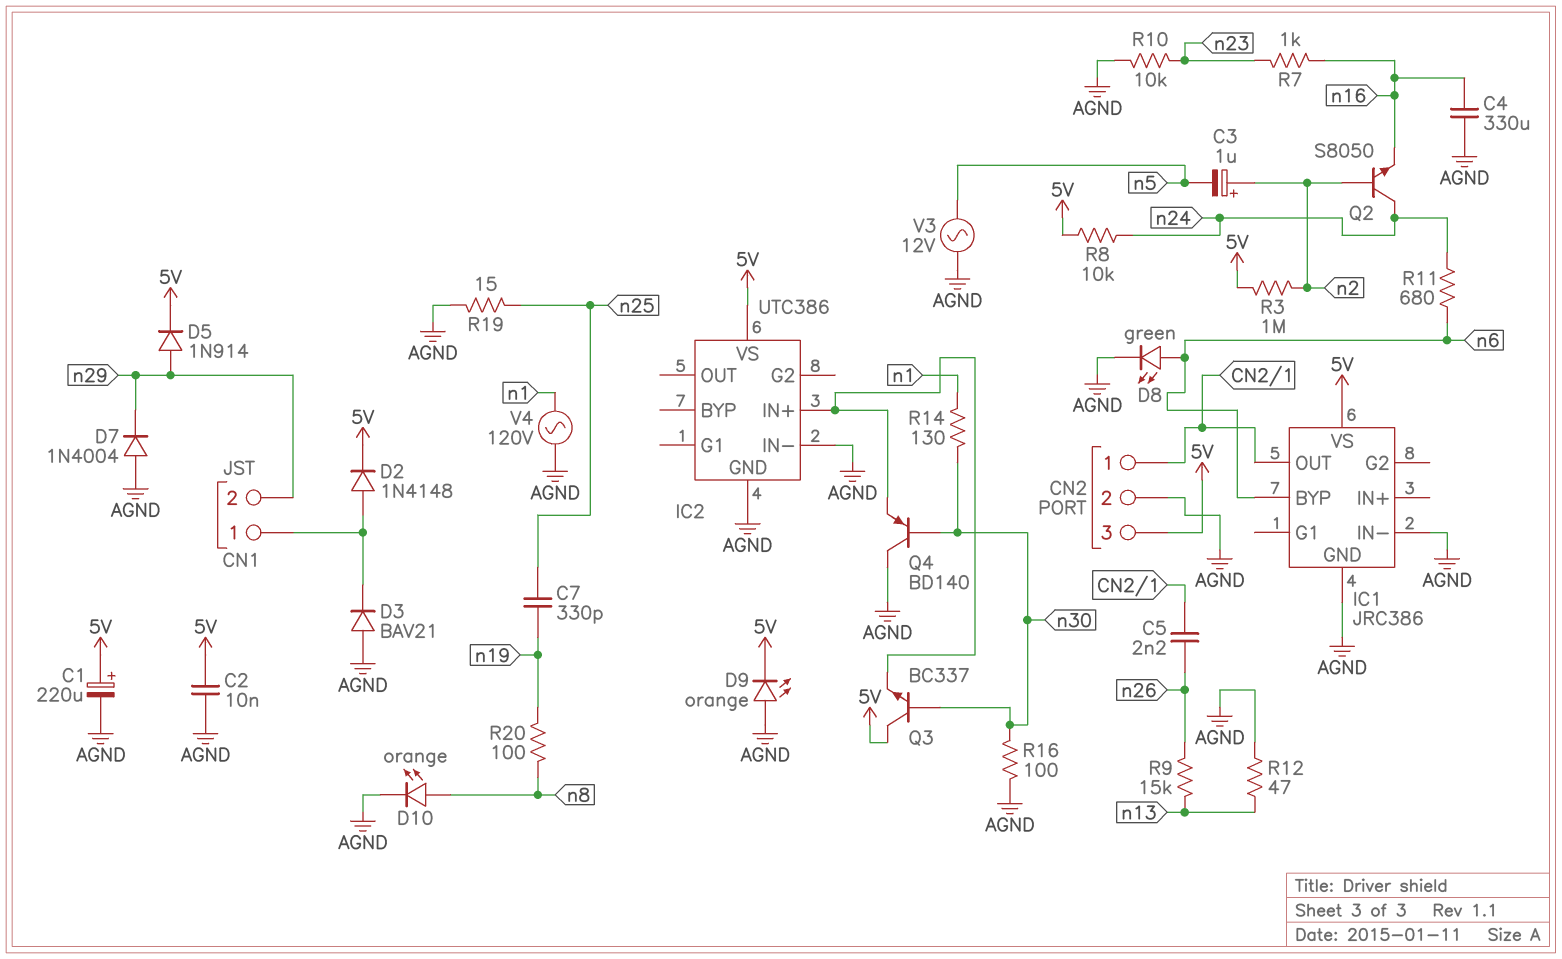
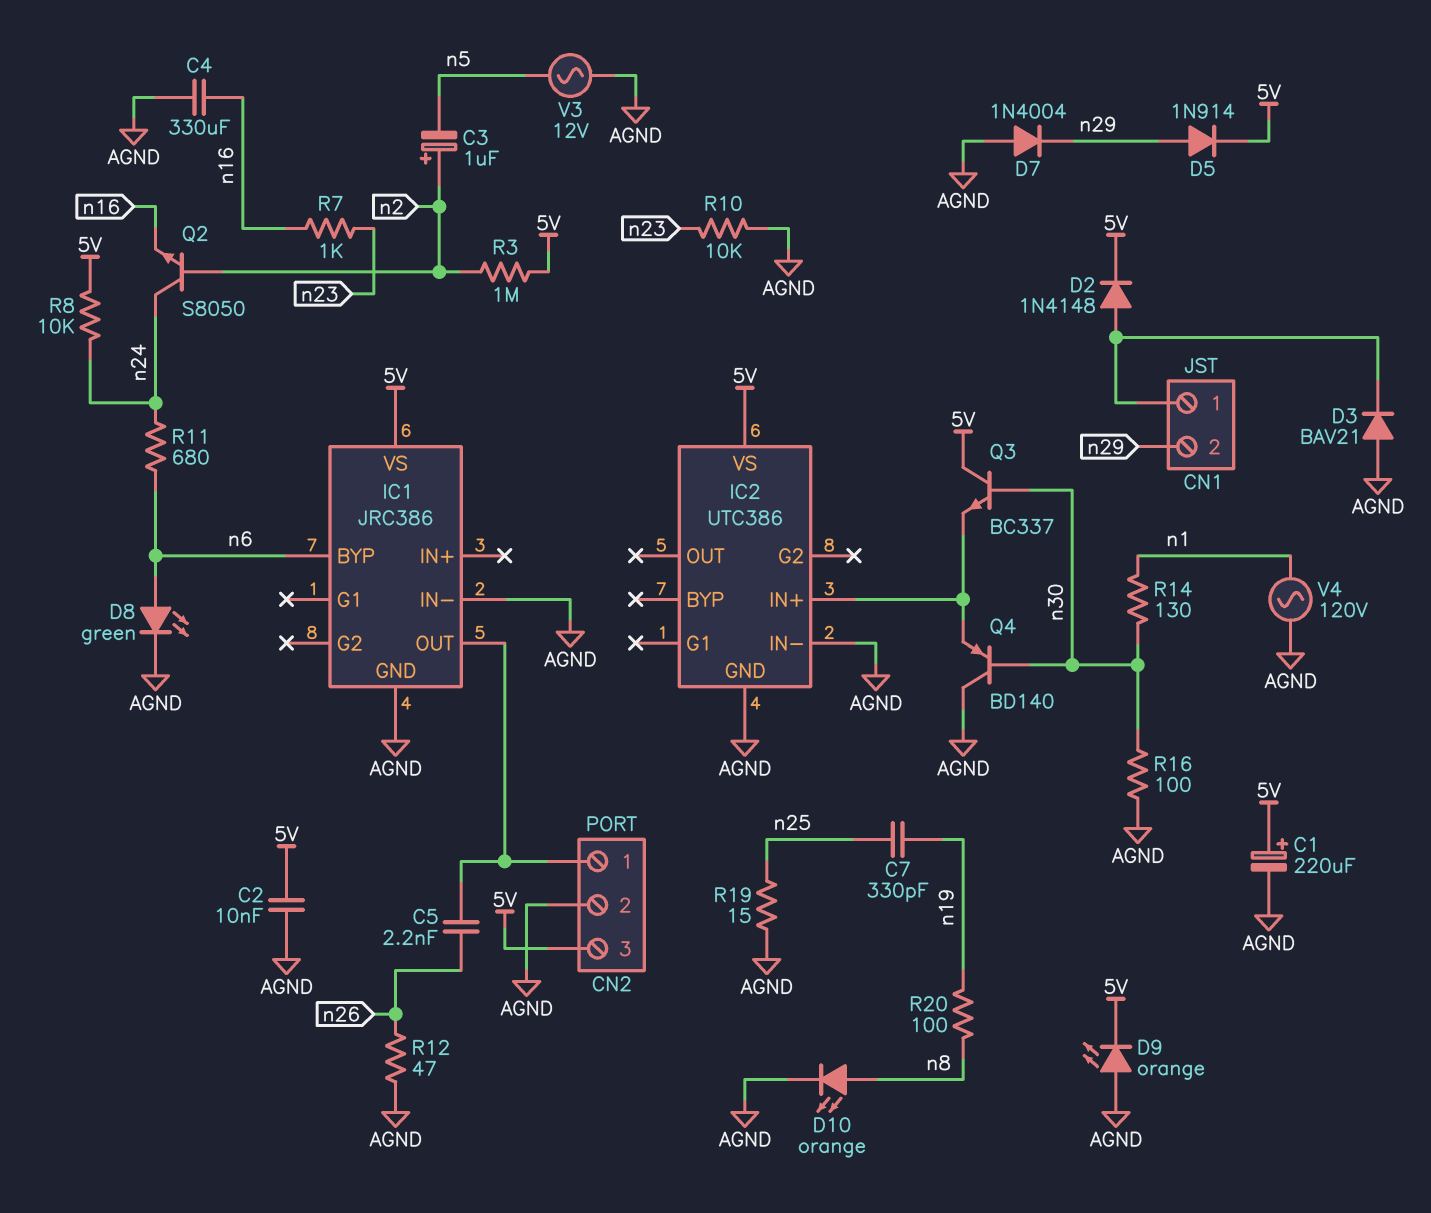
R9: 15k (n13, n26) -> none
R12: 47 (AGND, n13) -> 47 (AGND, n26)

